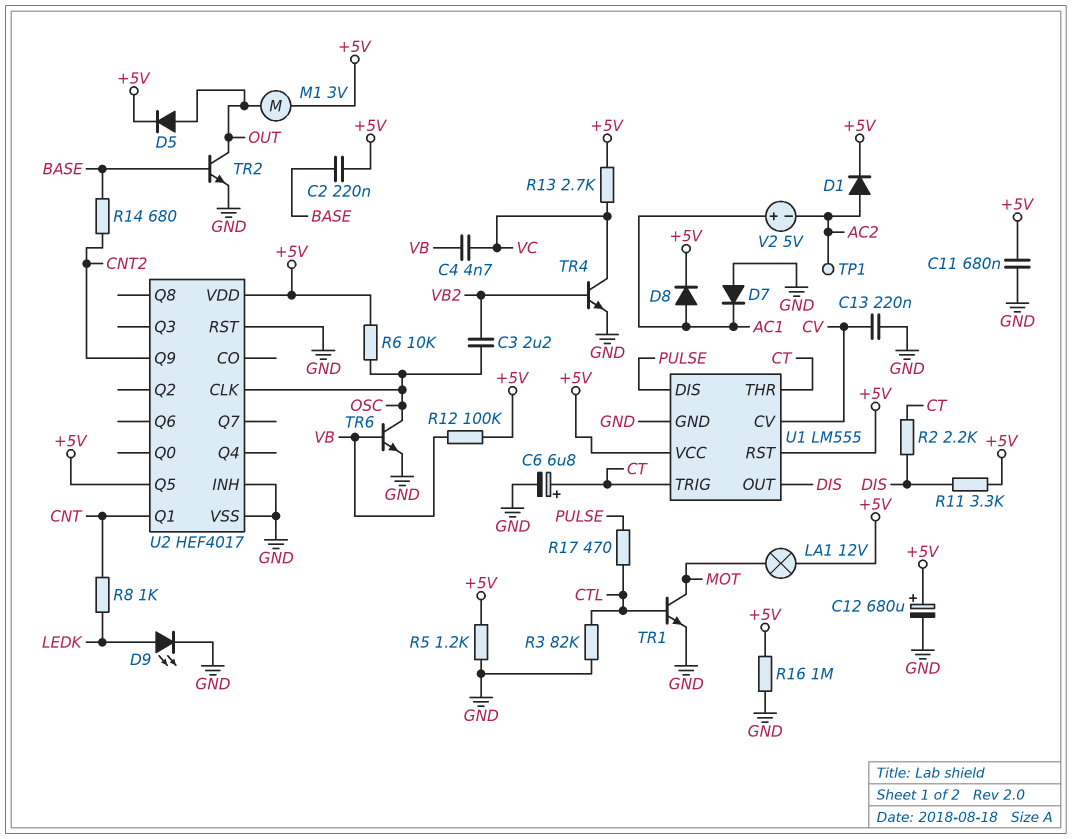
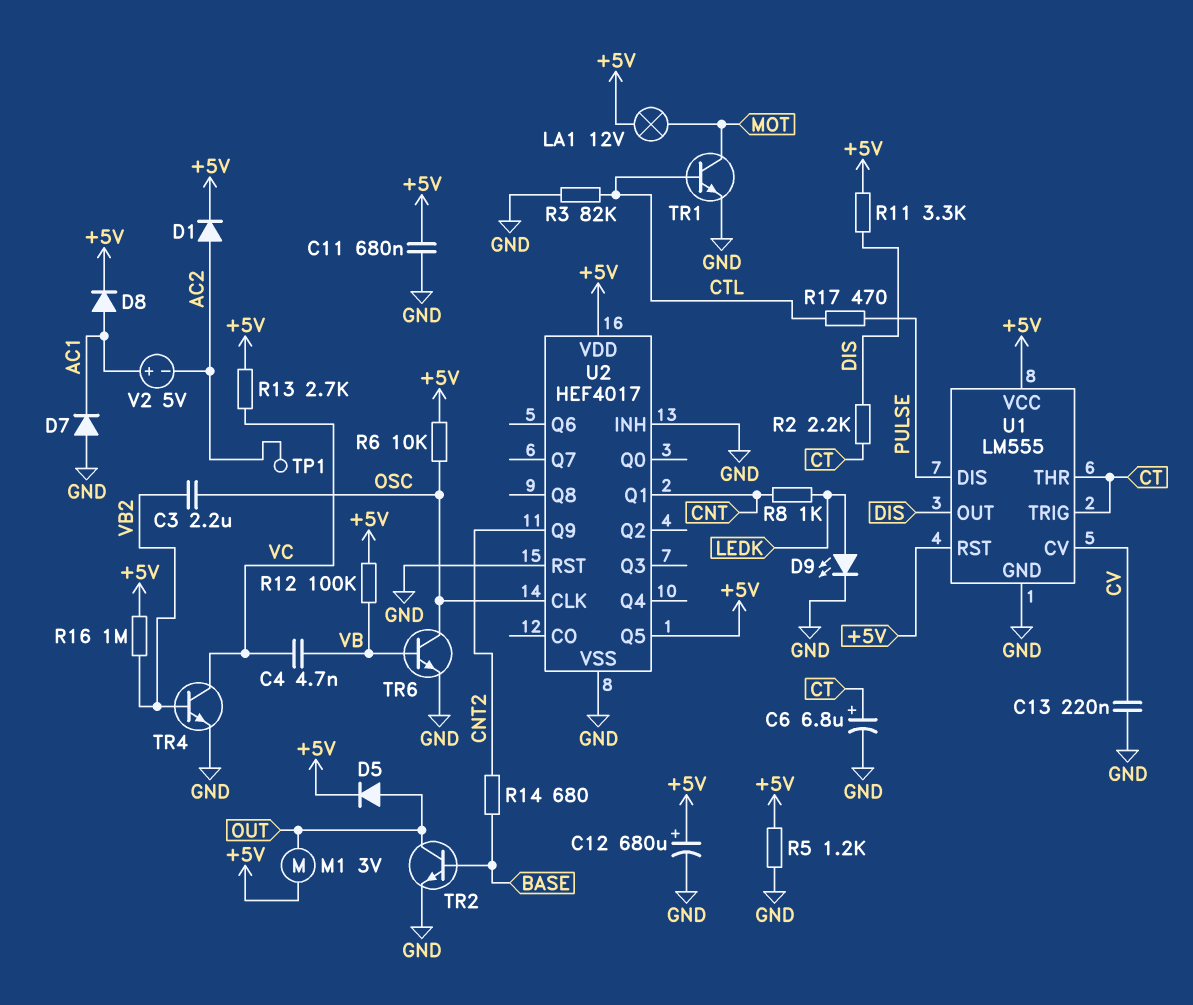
C2: 220nF (+5V, BASE) -> none
R16: 1M (+5V, GND) -> 1M (+5V, VB2)

